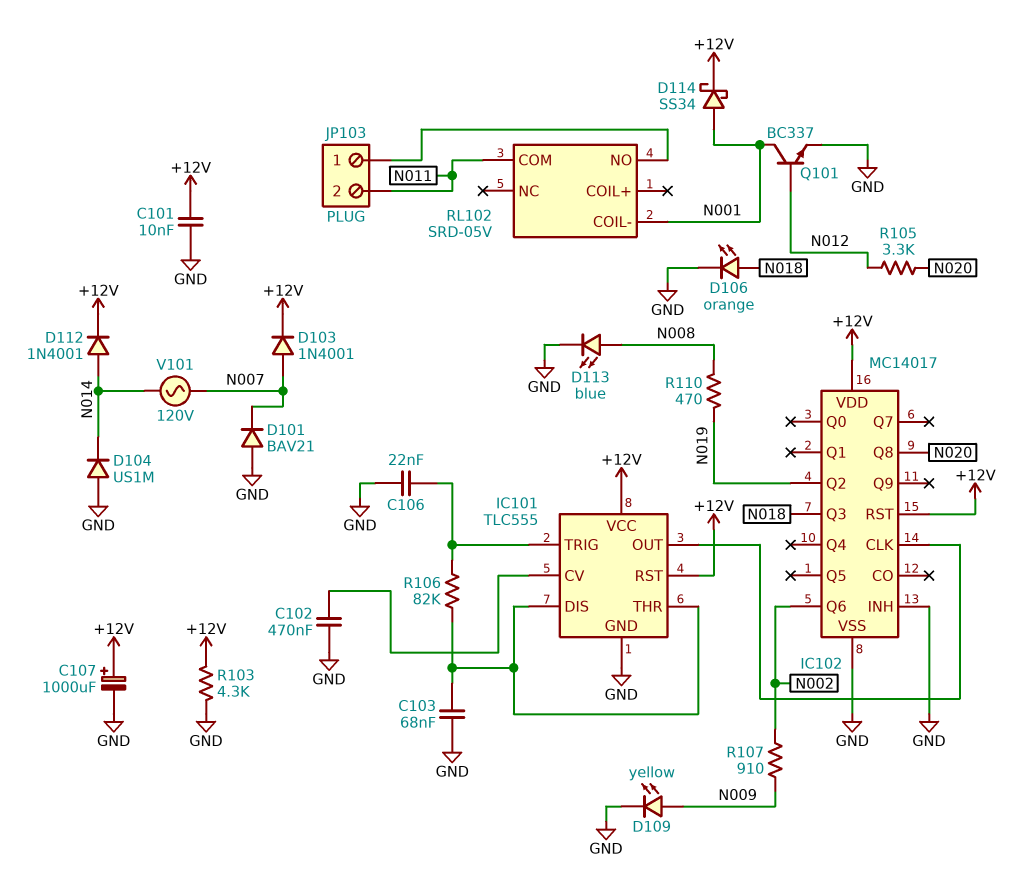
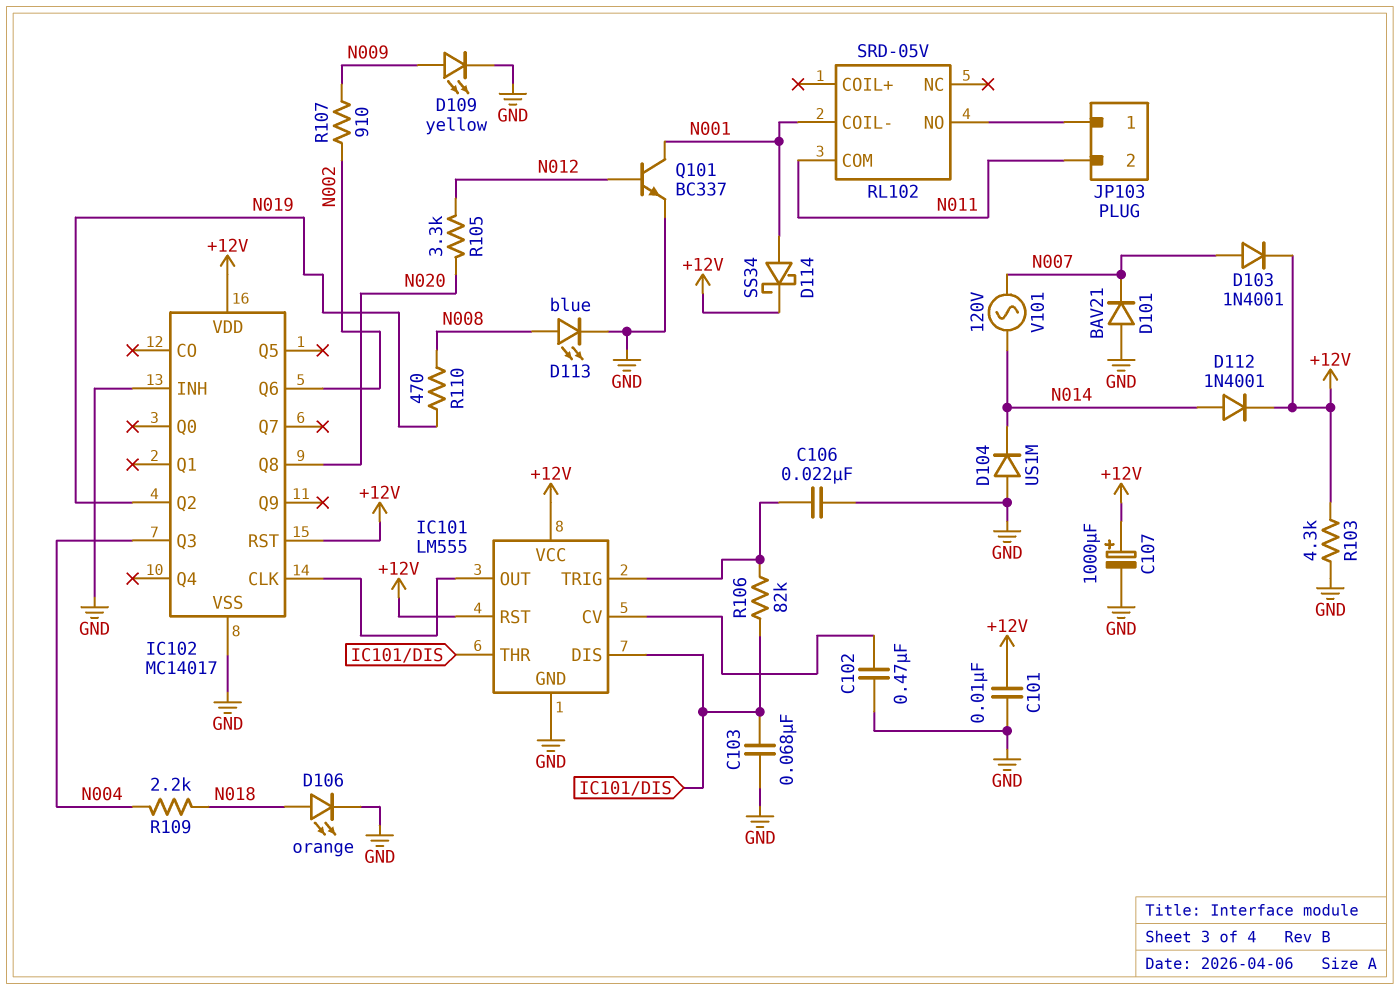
IC101: TLC555 -> LM555
IC102 pin Q3: N018 -> N004
R109: none -> 2.2k (N004, N018)

